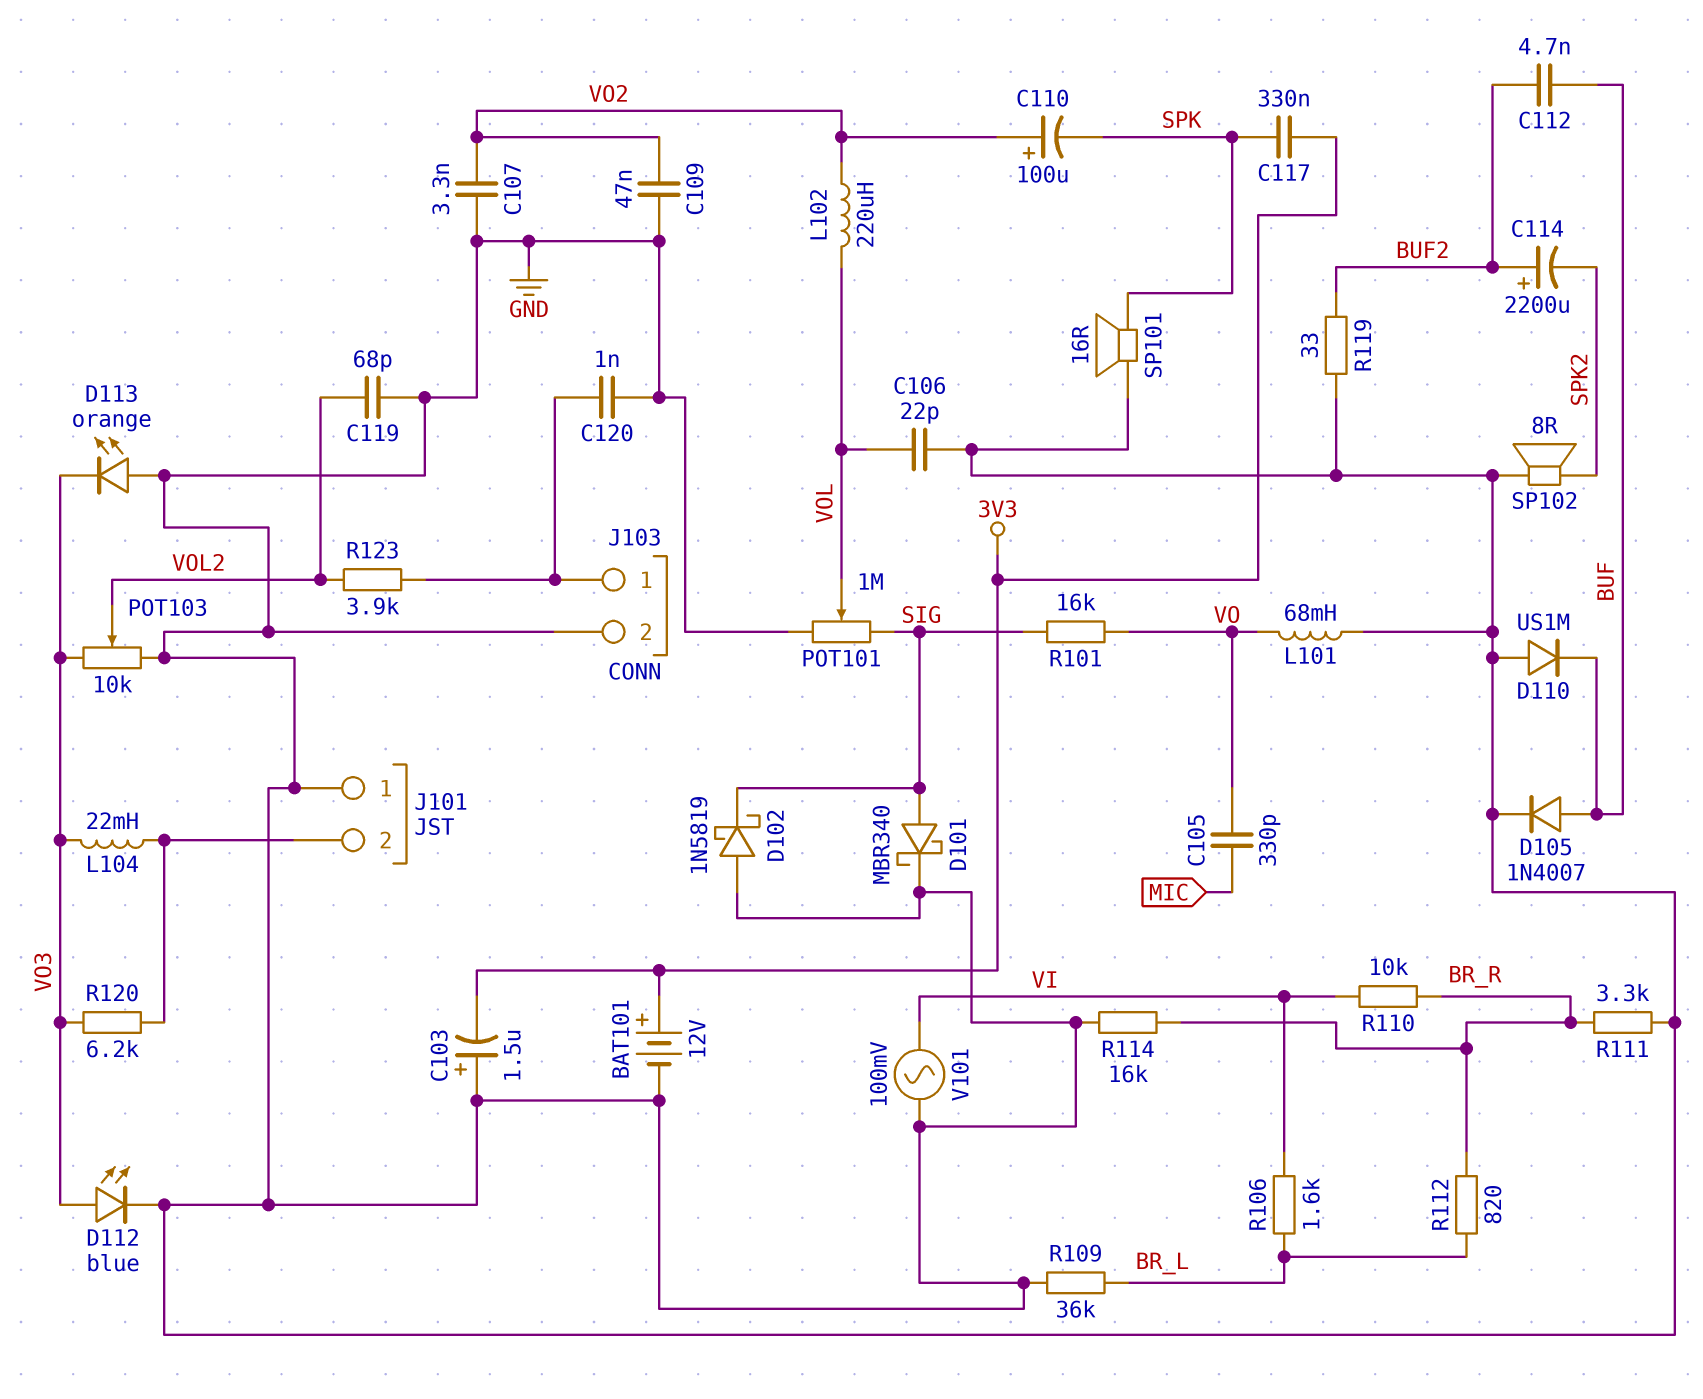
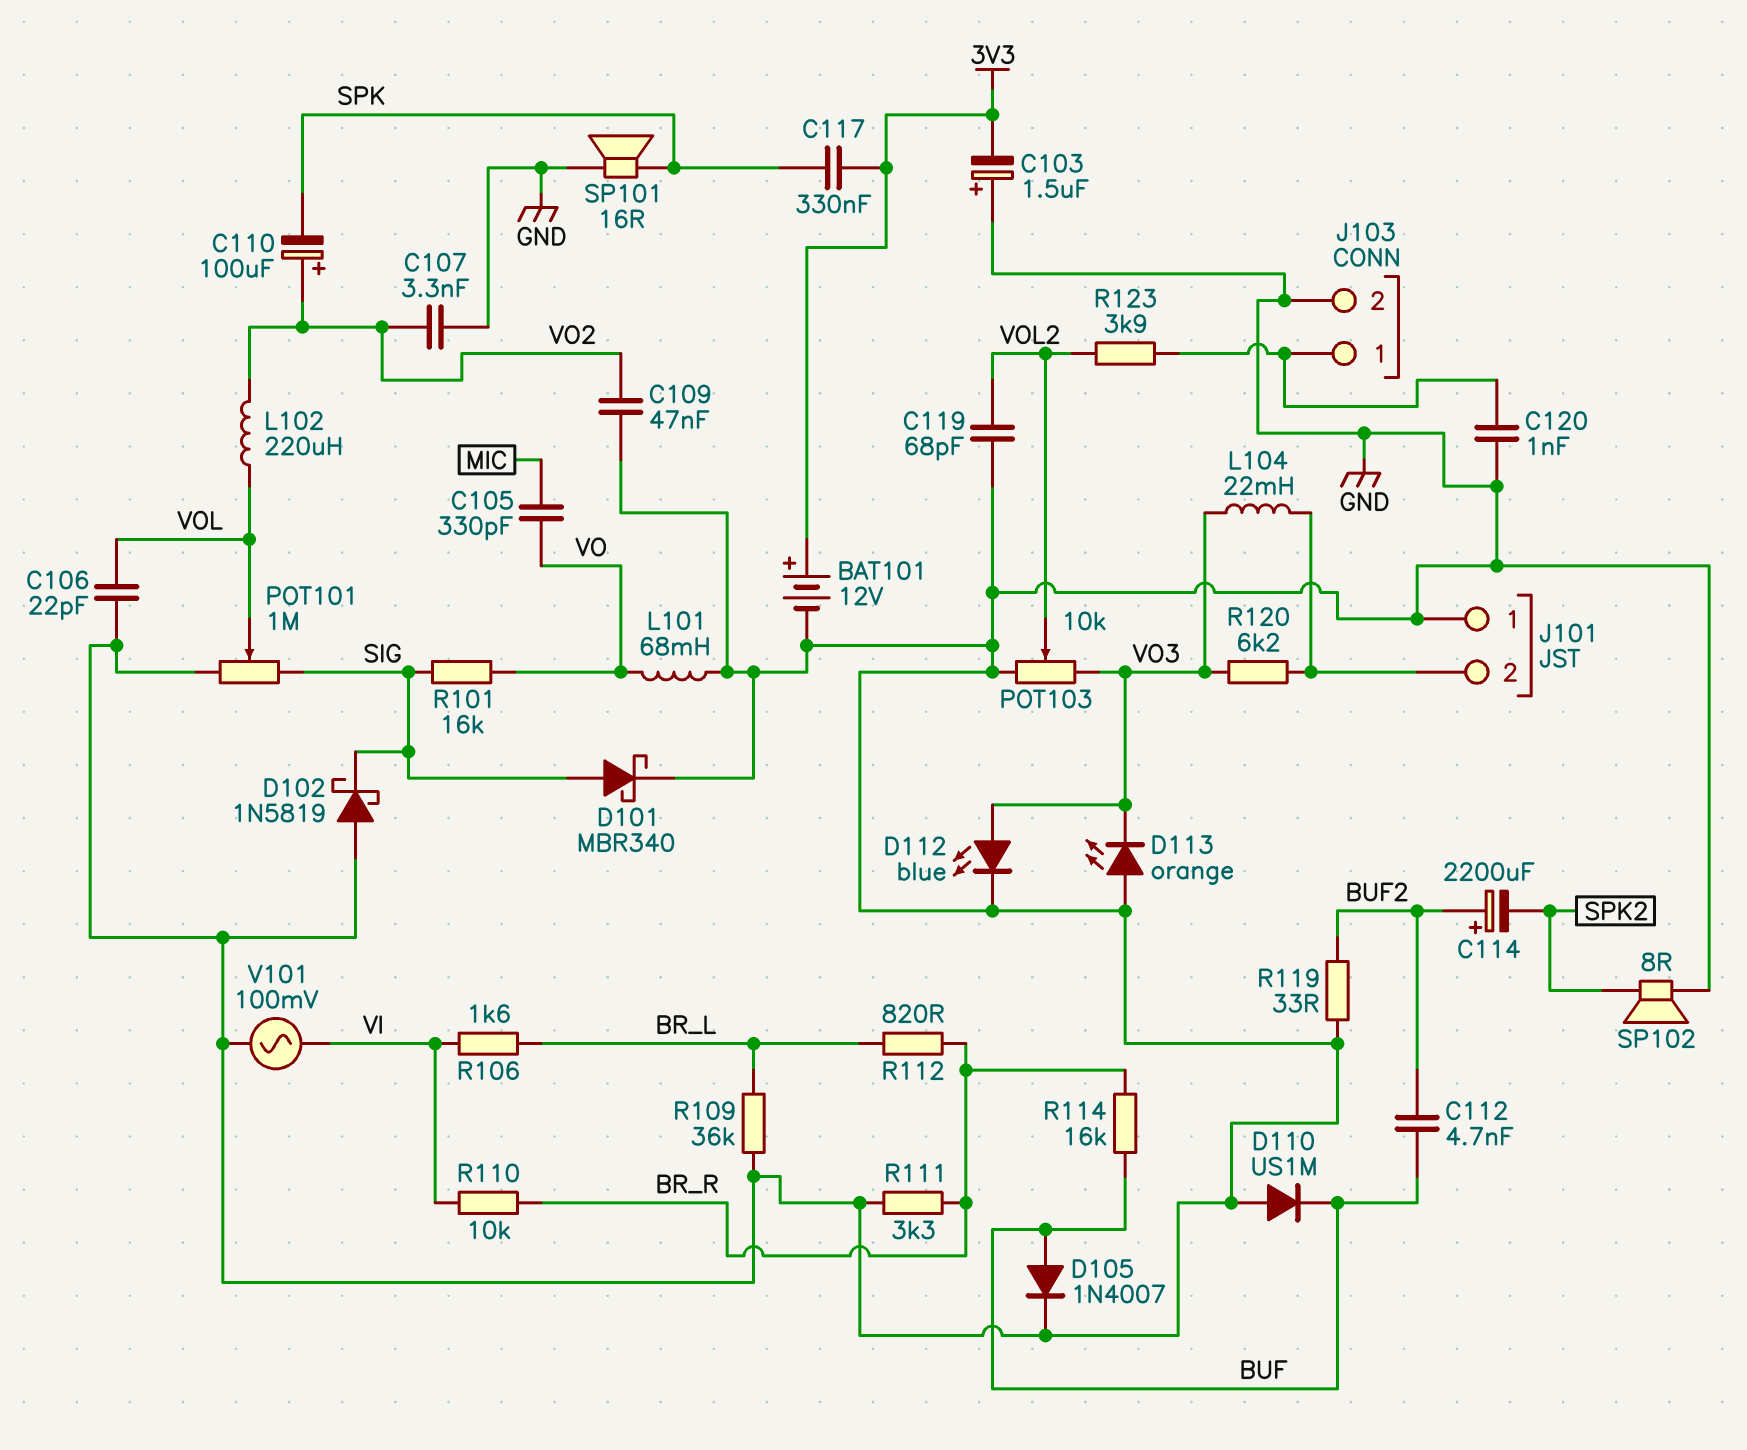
R114: 16k (BR_R, GND) -> 16k (BR_R, BUF)

